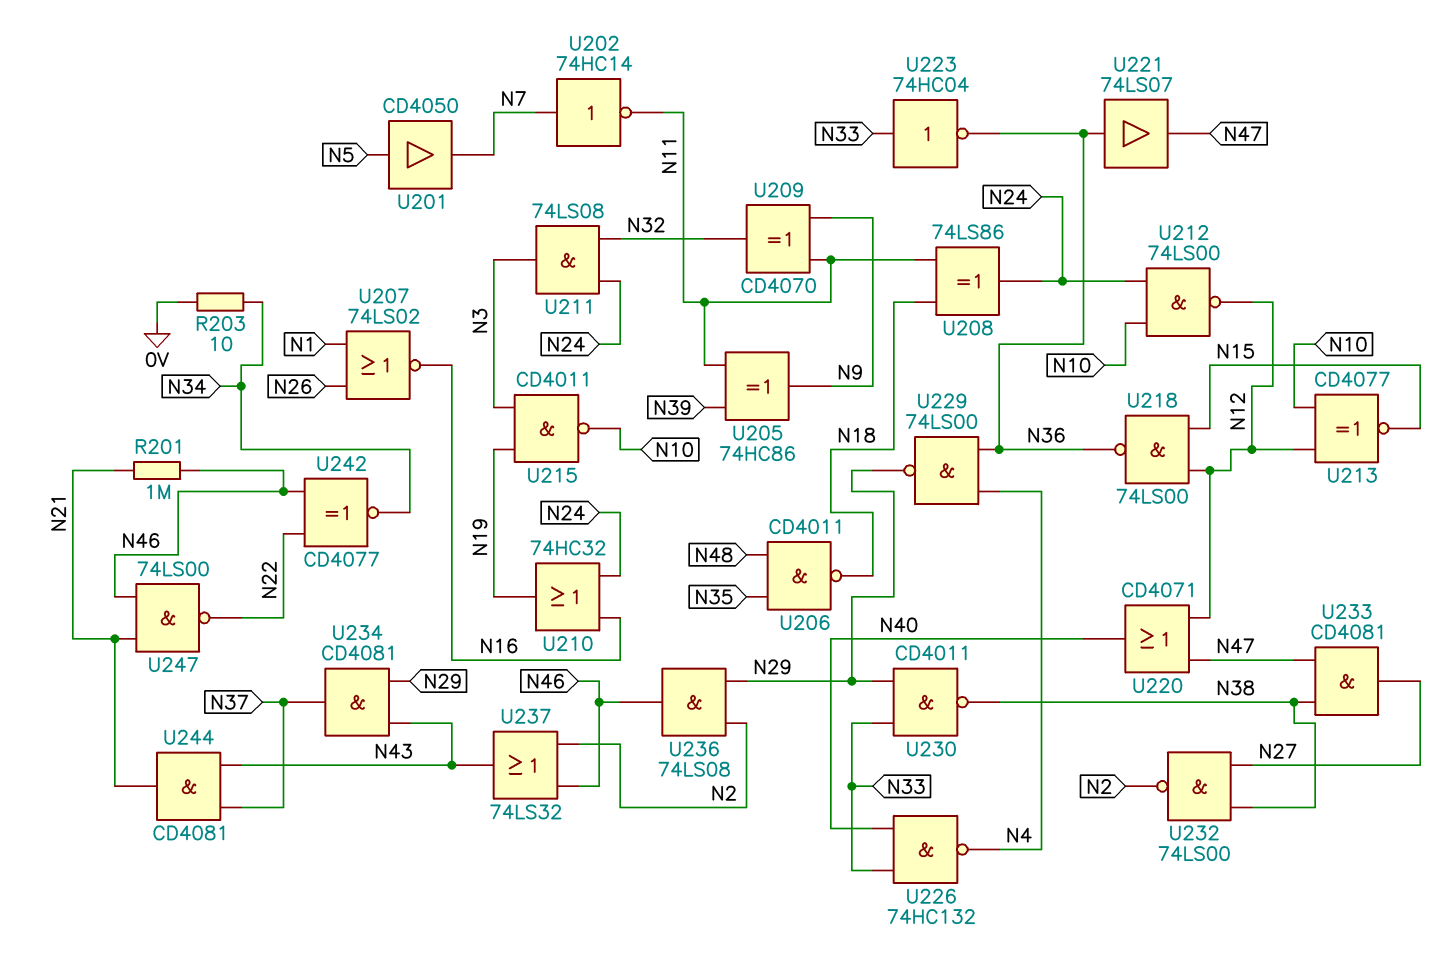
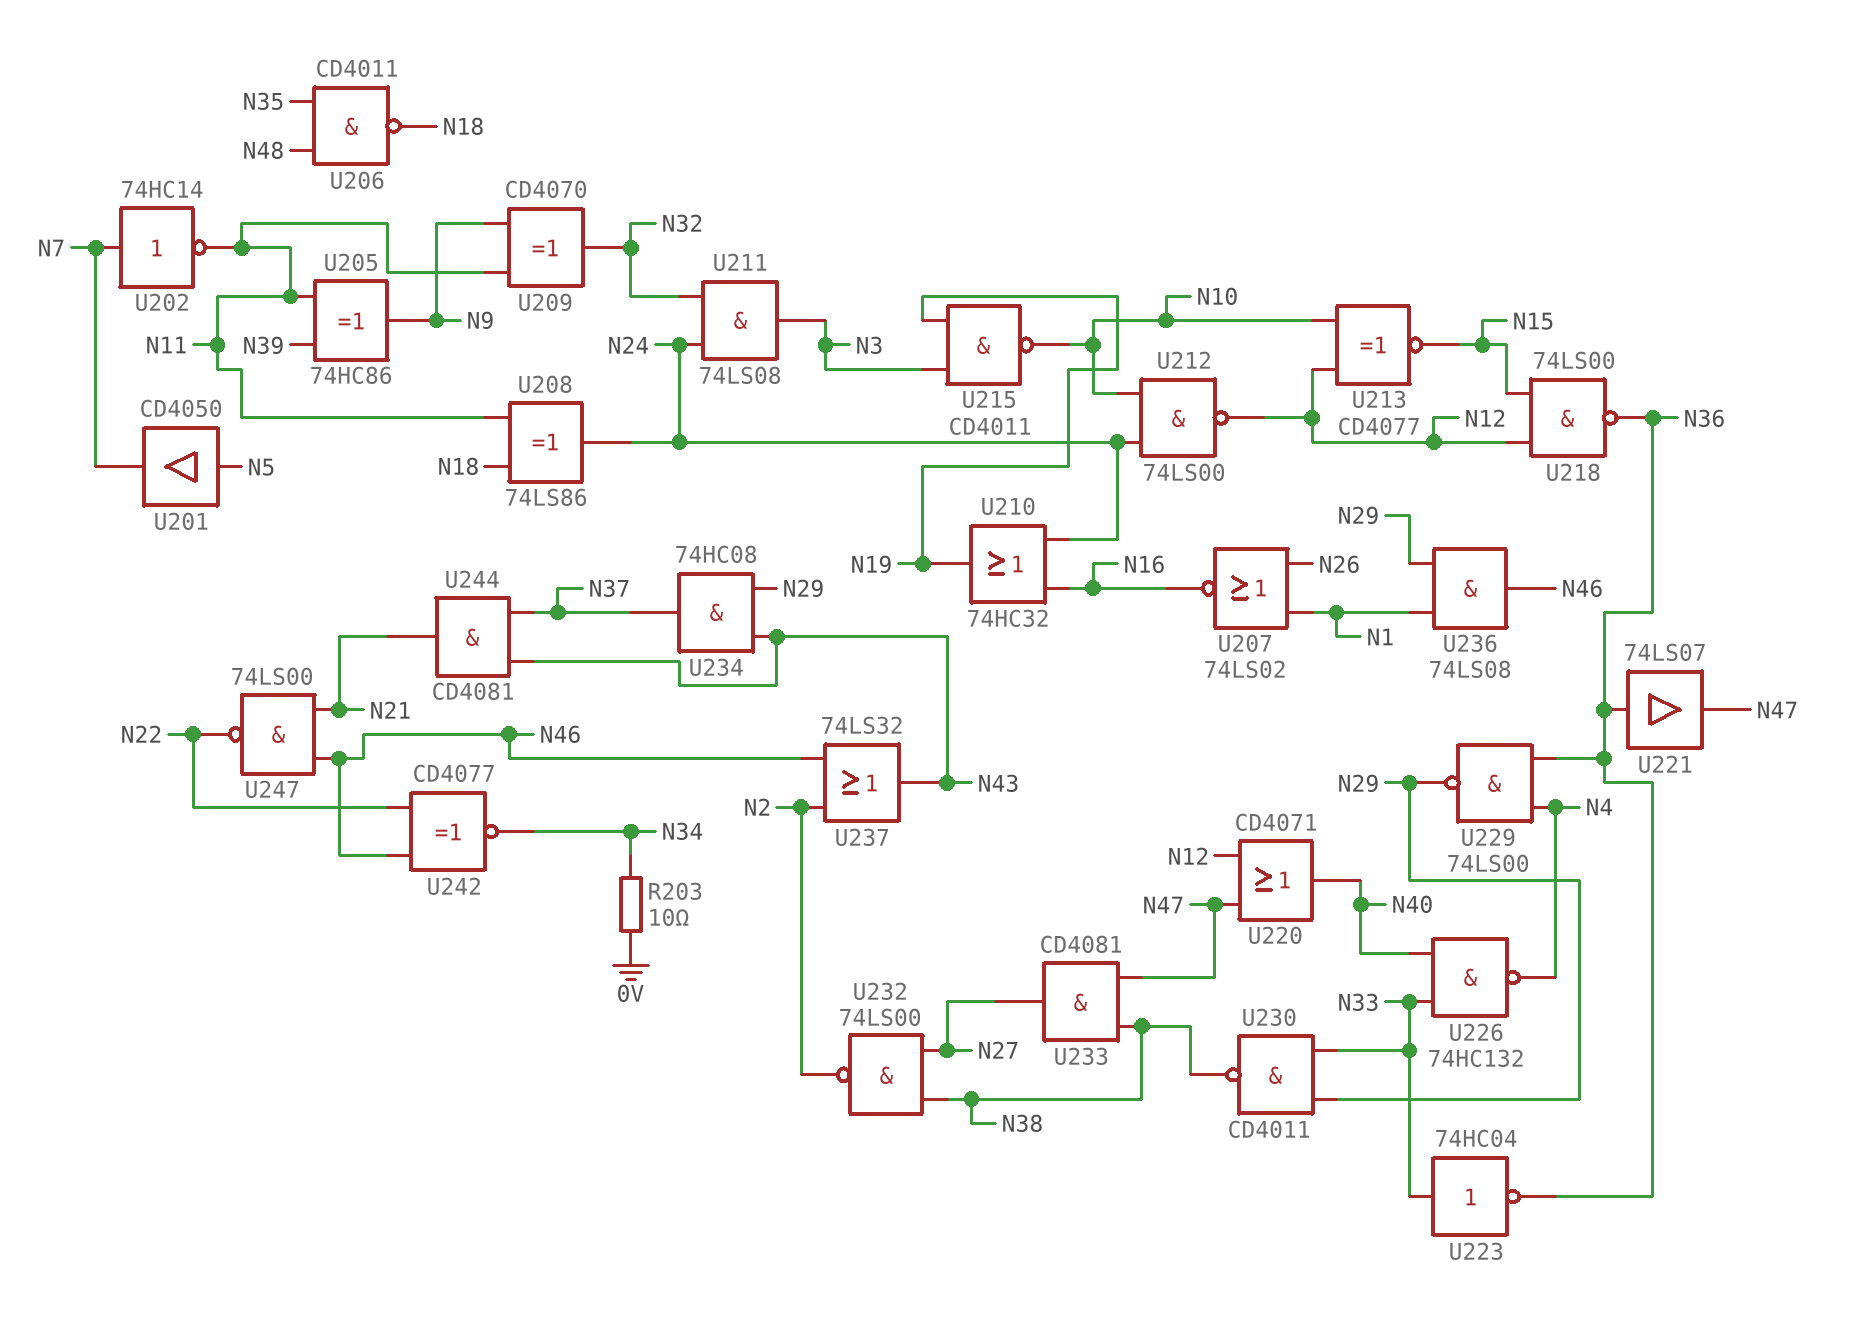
R201: 1M (N21, N46) -> none
U234: AND CD4081 (in N29, in N43, out N37) -> AND 74HC08 (in N29, in N43, out N37)
U236: AND 74LS08 (in N2, in N29, out N46) -> AND 74LS08 (in N1, in N29, out N46)

